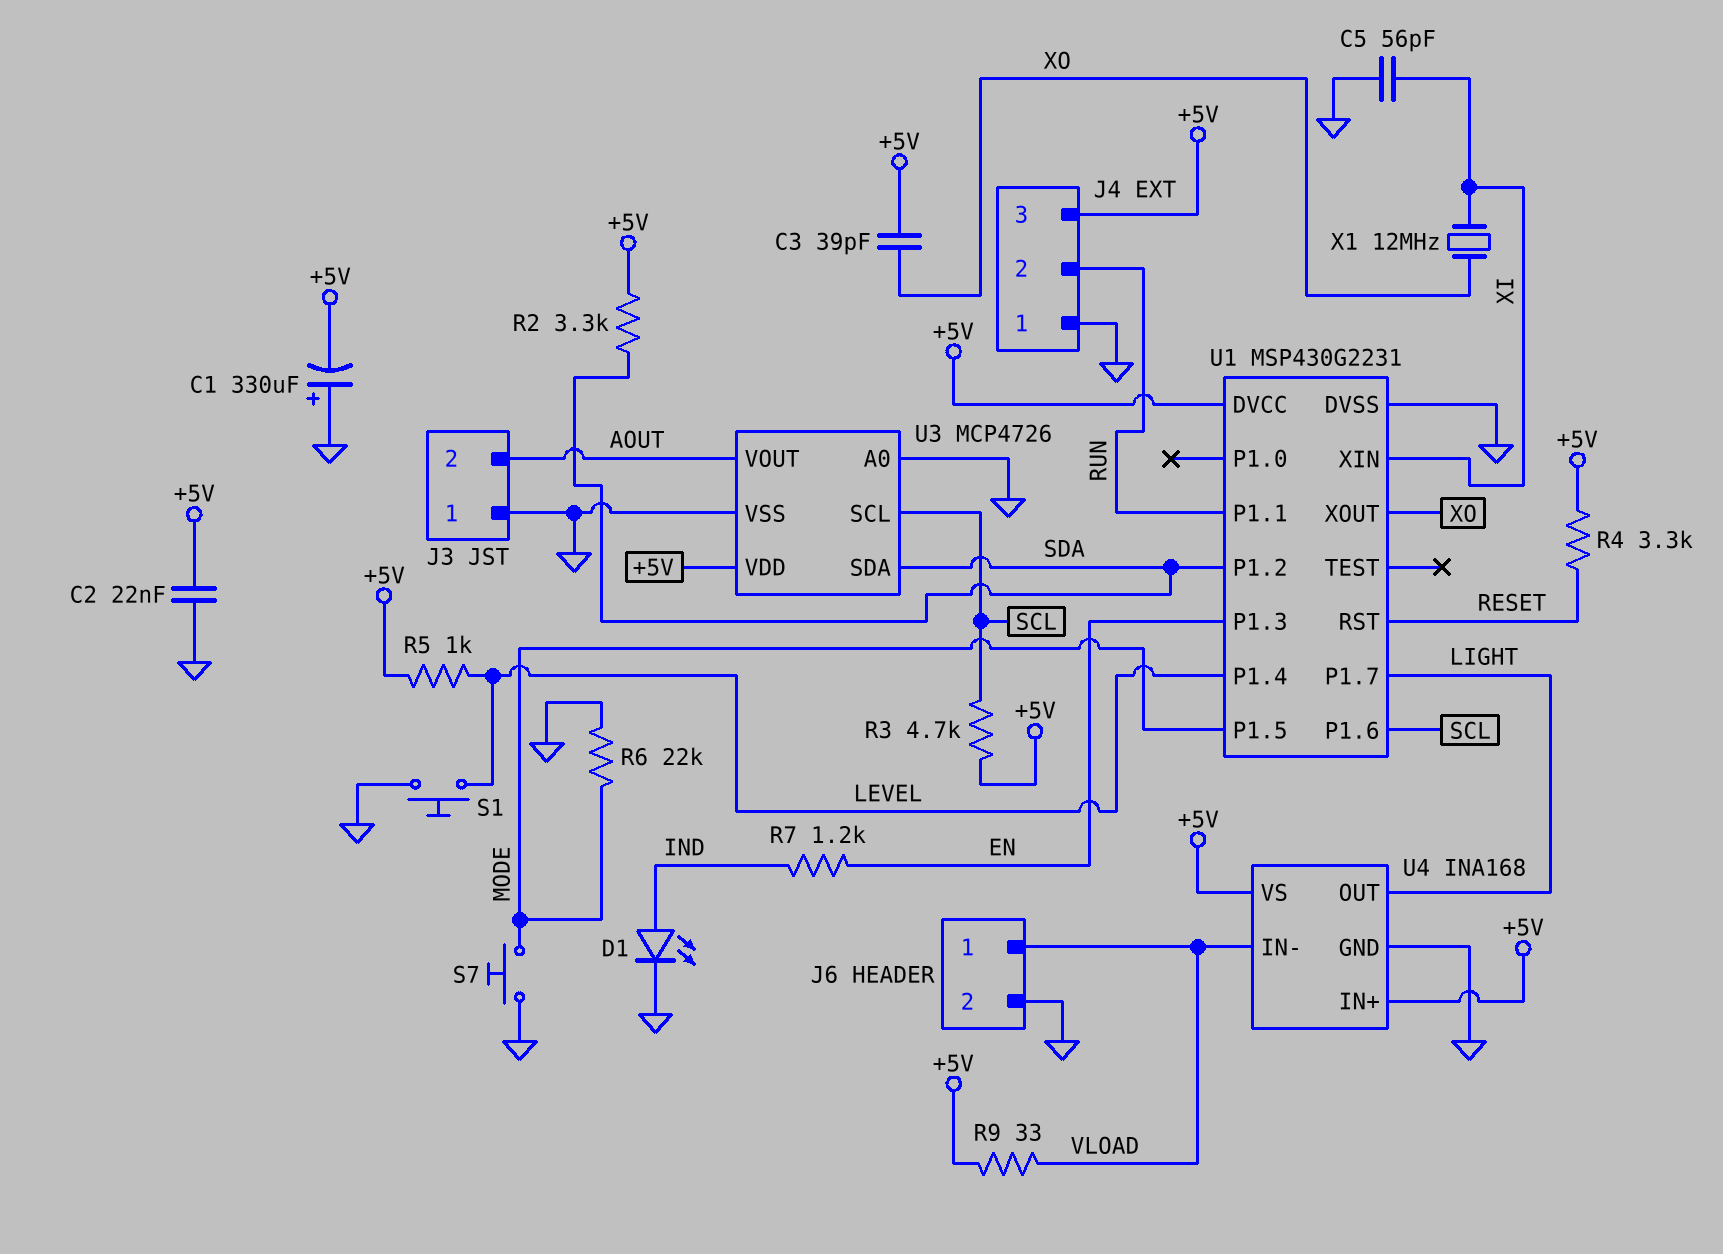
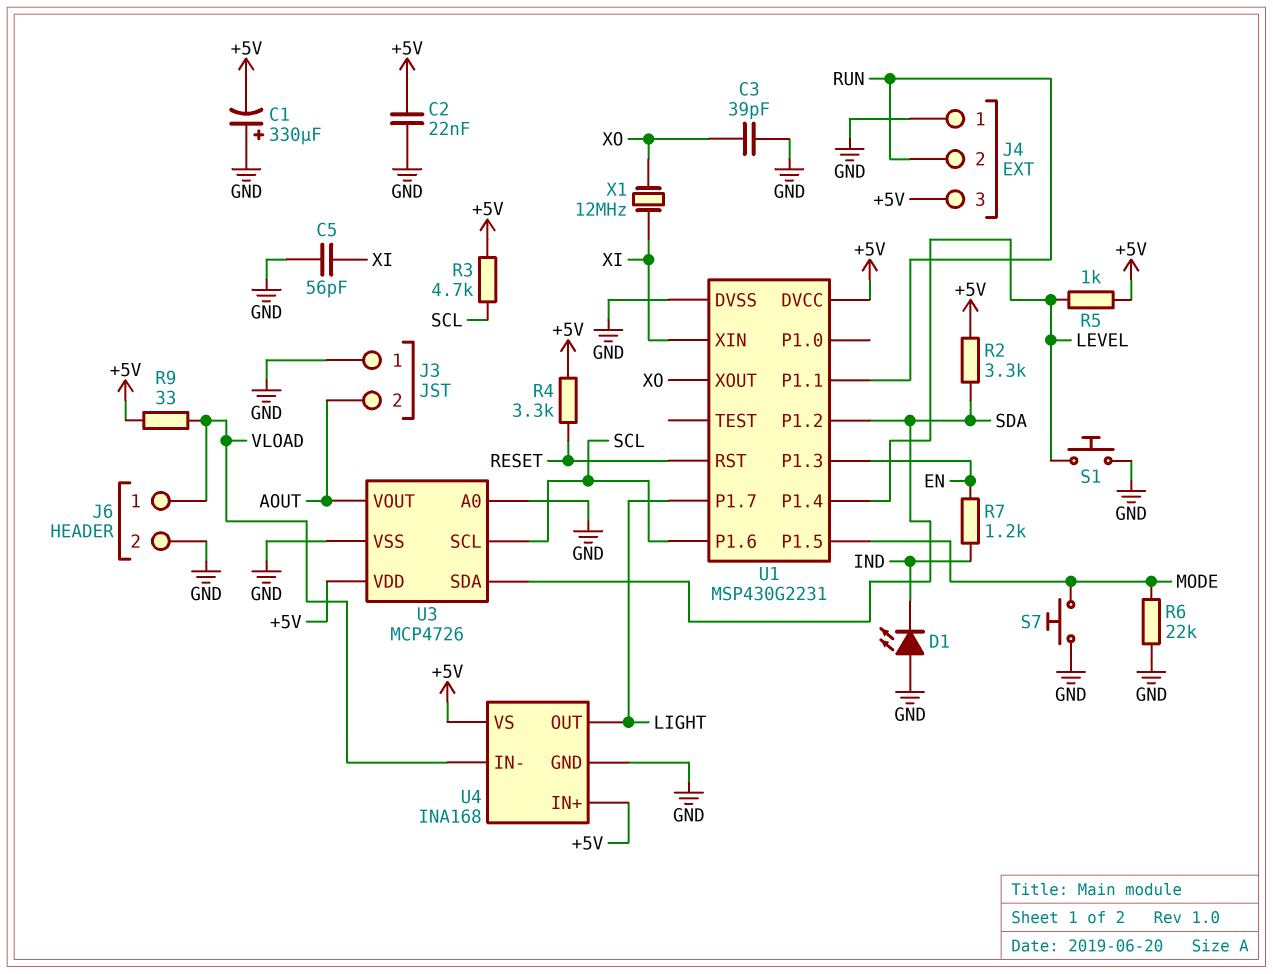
C3: 39pF (+5V, XO) -> 39pF (GND, XO)
D1: LED (A IND, K GND) -> LED (A GND, K IND)

